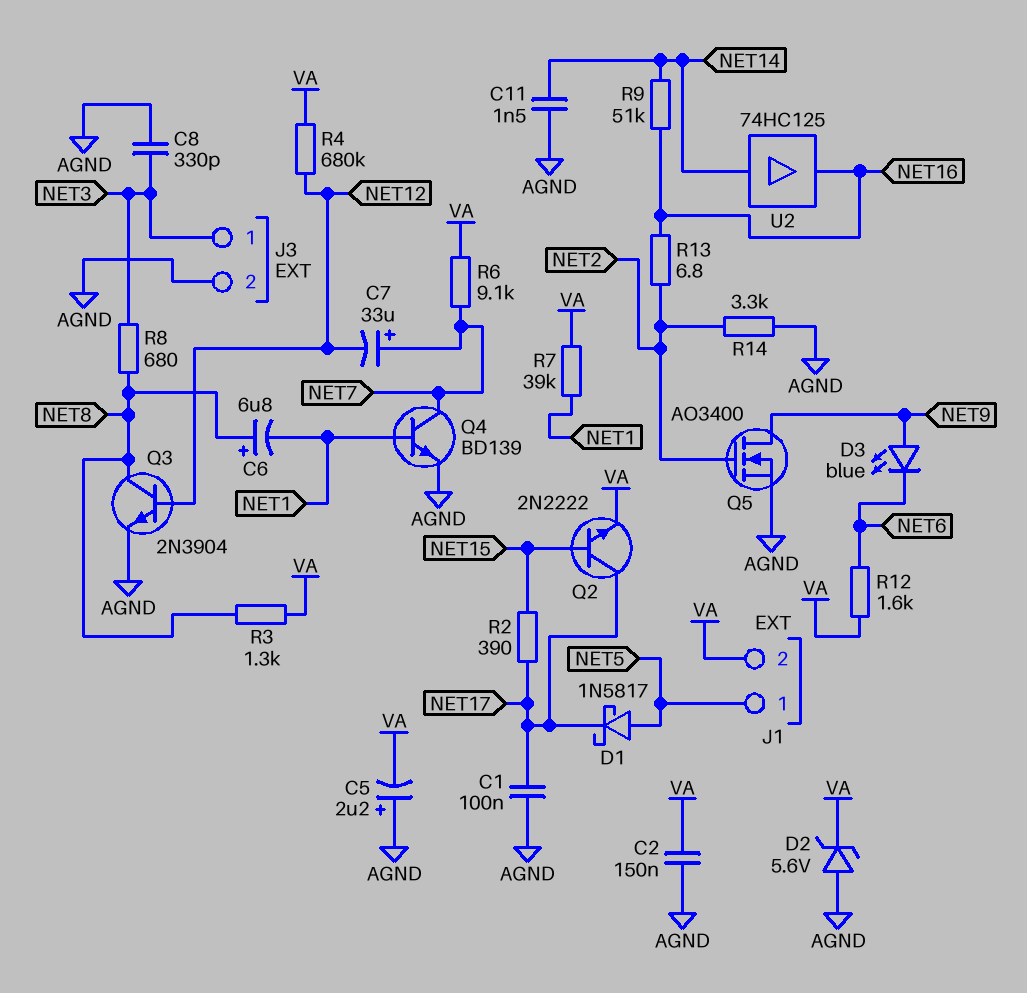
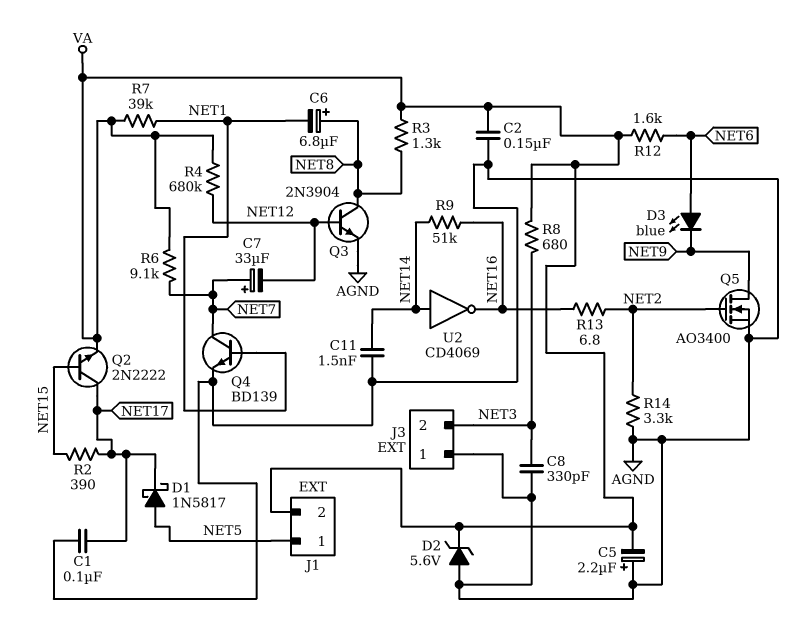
D3: LED blue (A NET9, K NET6) -> LED blue (A NET6, K NET9)
J3 pin 1: NET3 -> AGND
J3 pin 2: AGND -> NET3
R8: 680 (NET3, NET8) -> 680 (NET3, VA)
U2: buffer 74HC125 (in NET14, out NET16) -> NOT CD4069 (in NET14, out NET16)

